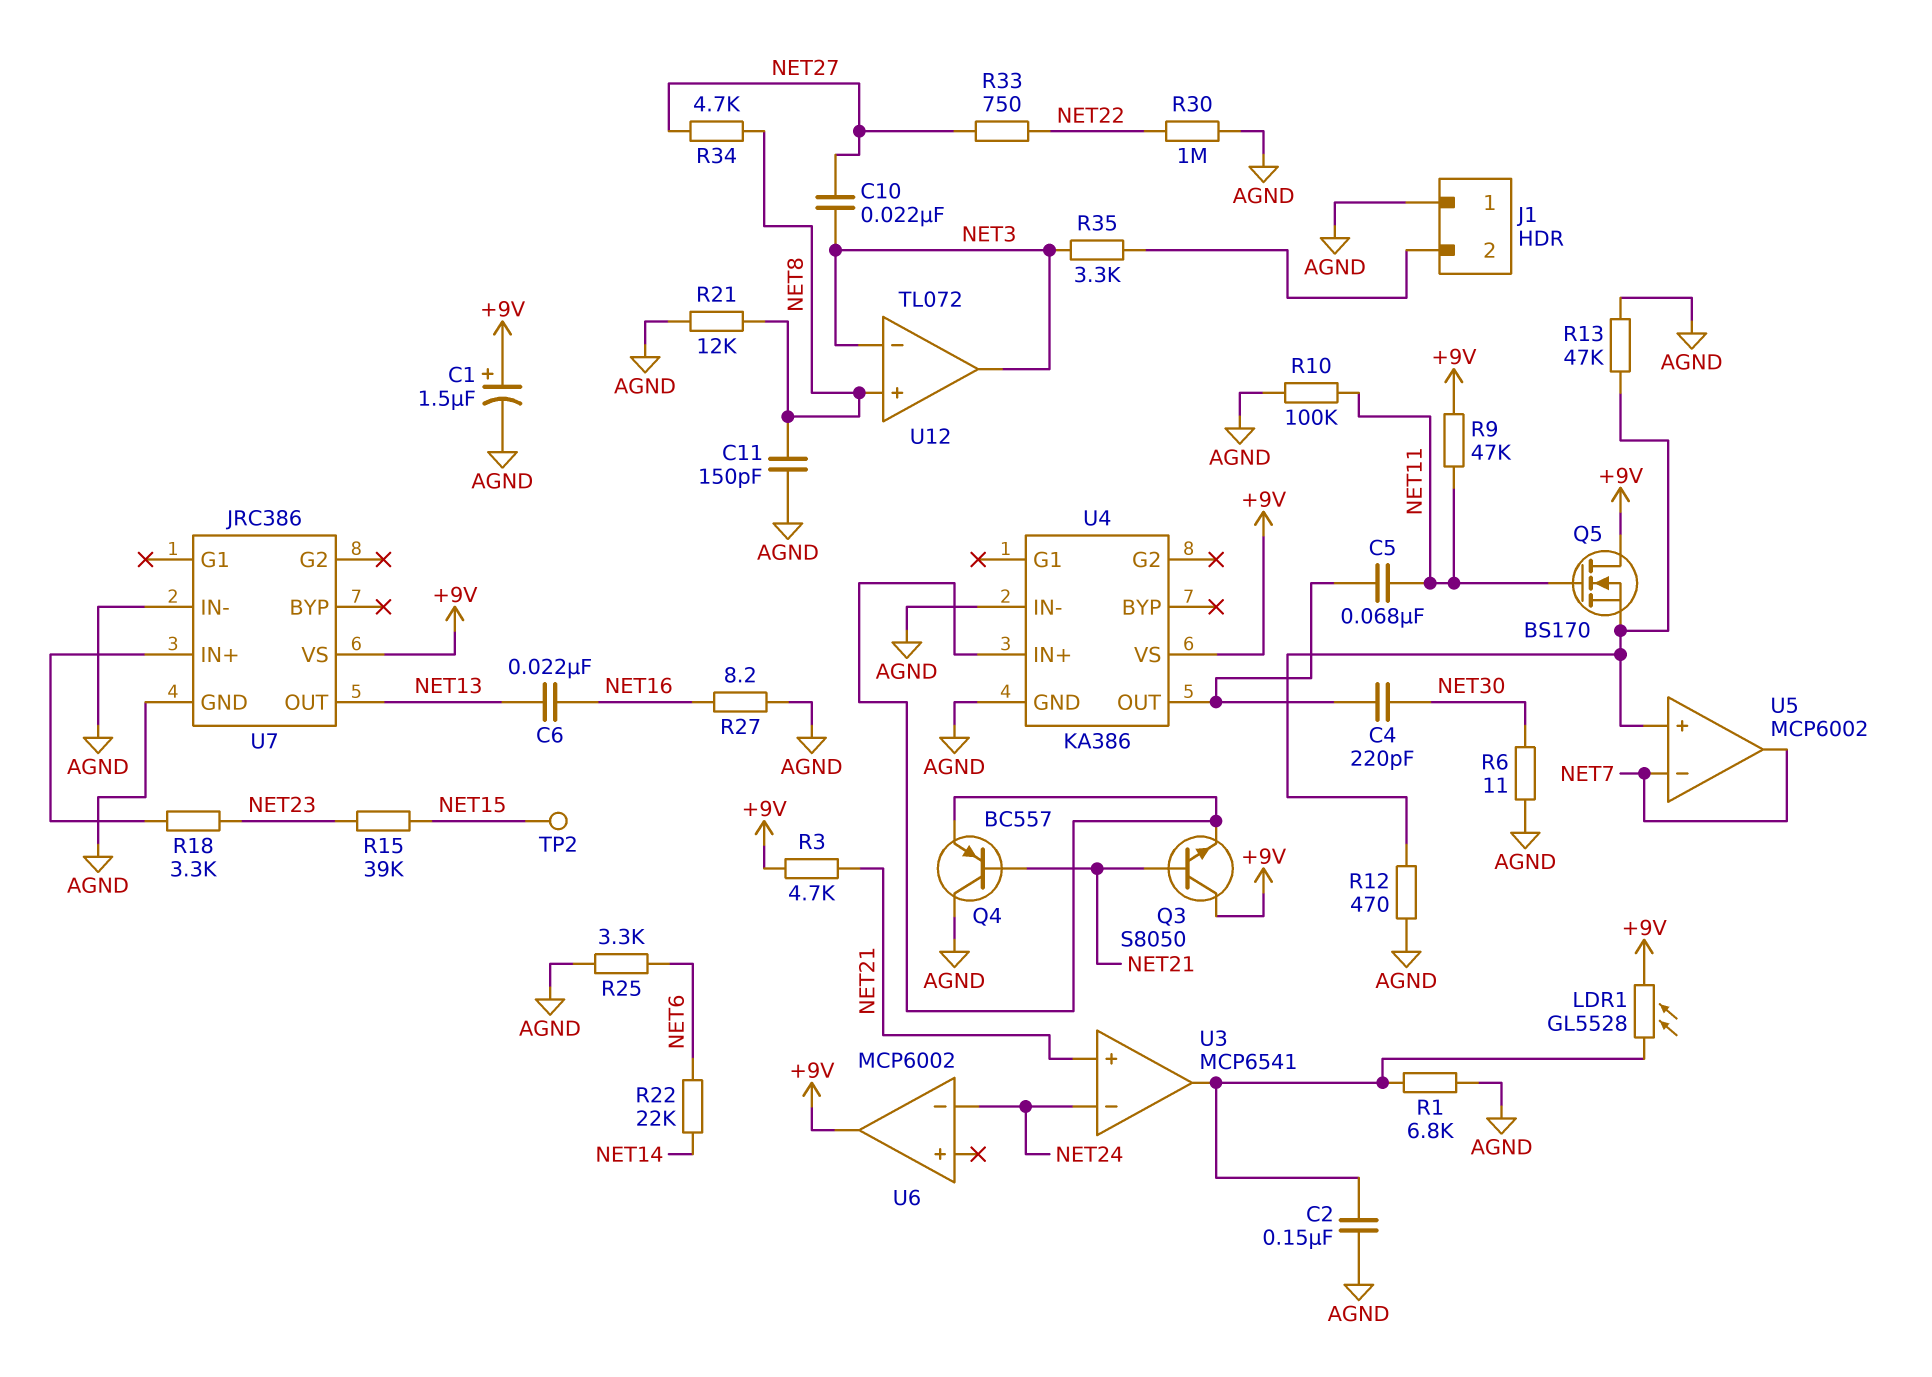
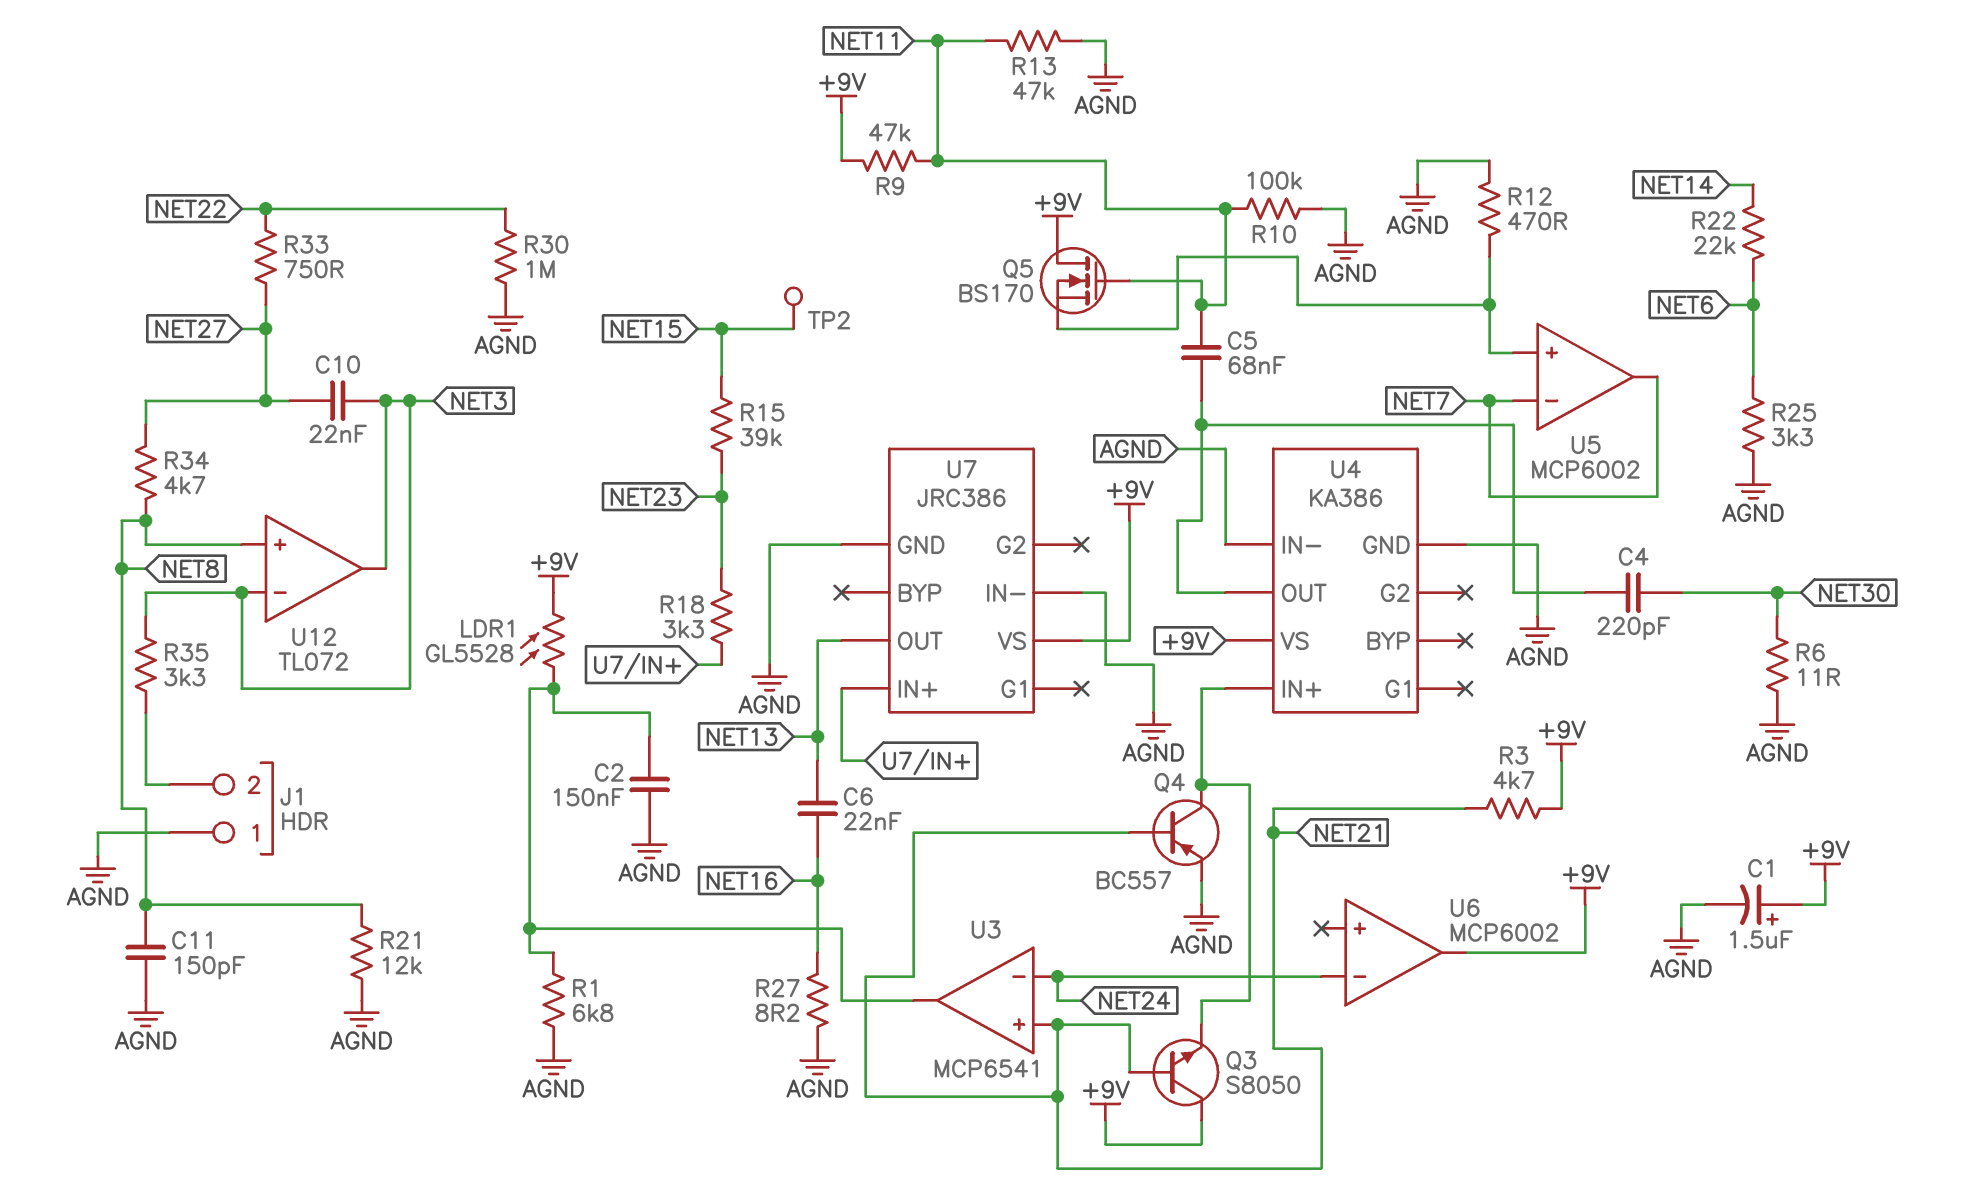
Q4: PNP BC557 (B NET21, C AGND, E U4/IN+) -> PNP BC557 (B NET21, C U4/IN+, E AGND)
R13: 47k (AGND, U5/in+) -> 47k (AGND, NET11)

